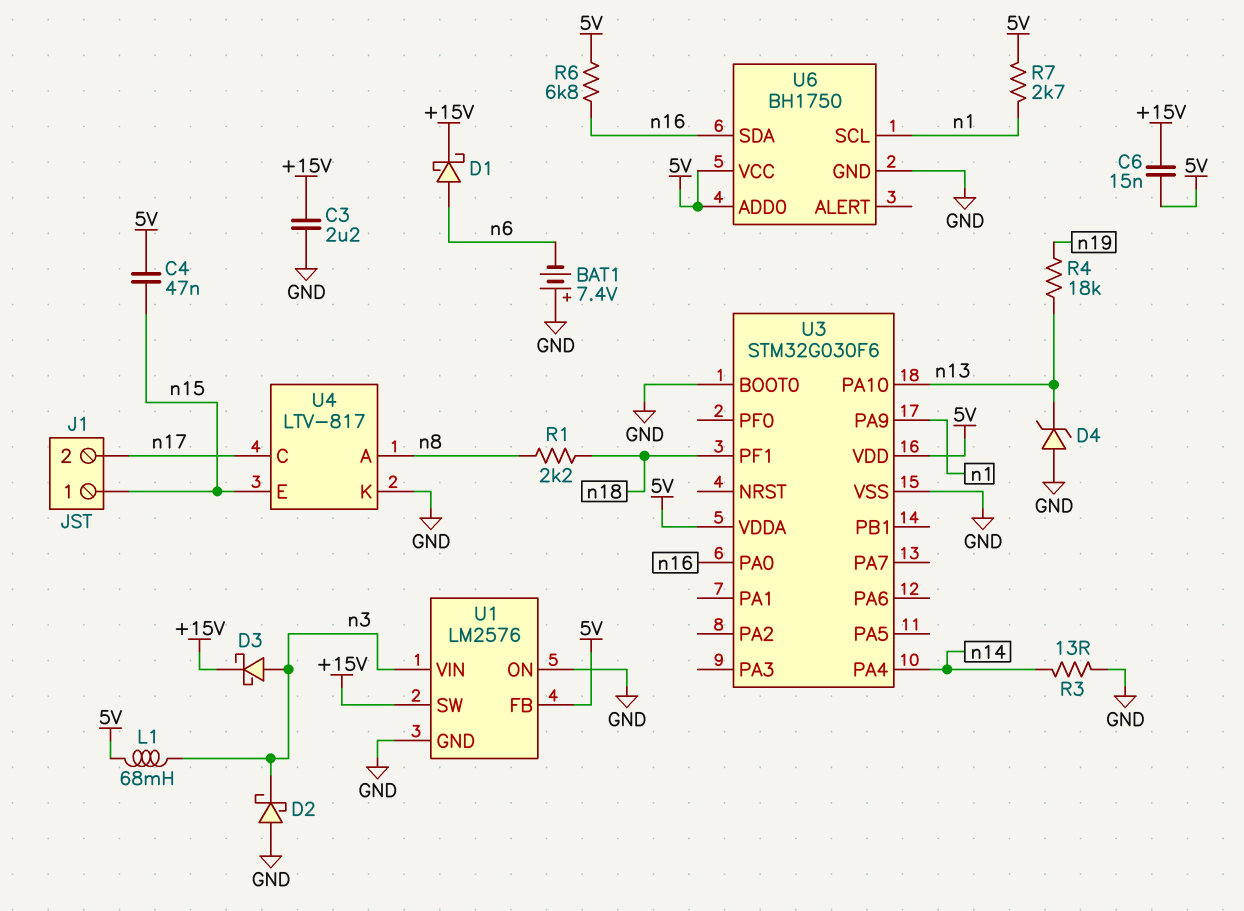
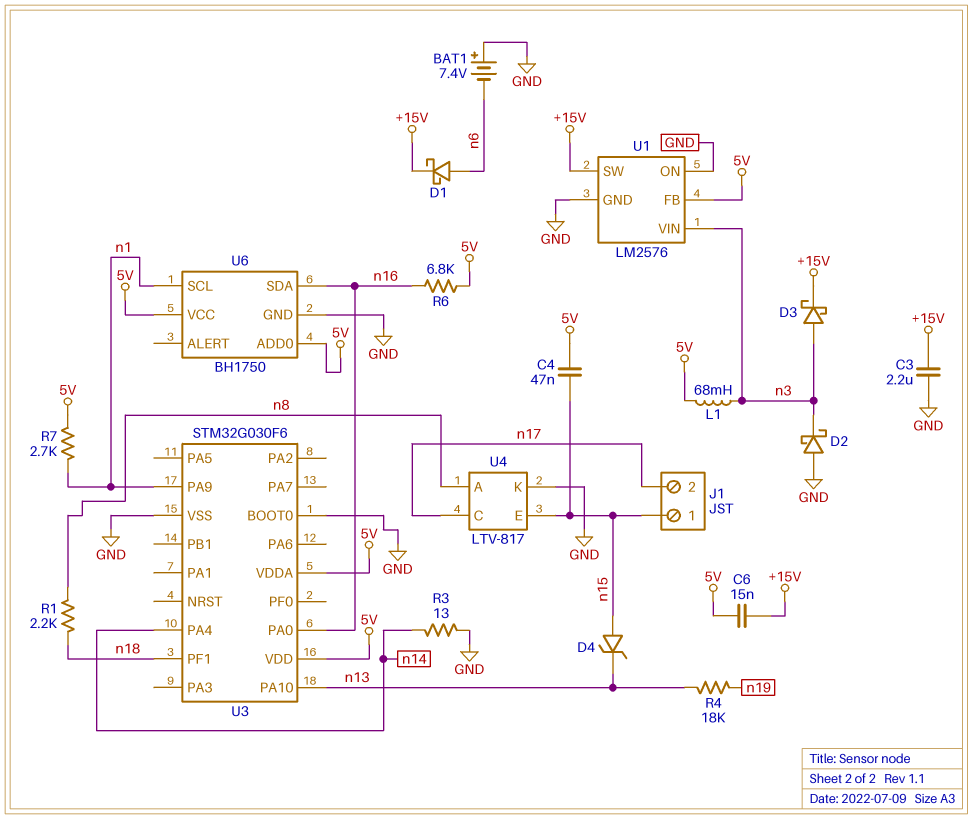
D4: zener (A GND, K n13) -> zener (A n15, K n13)

